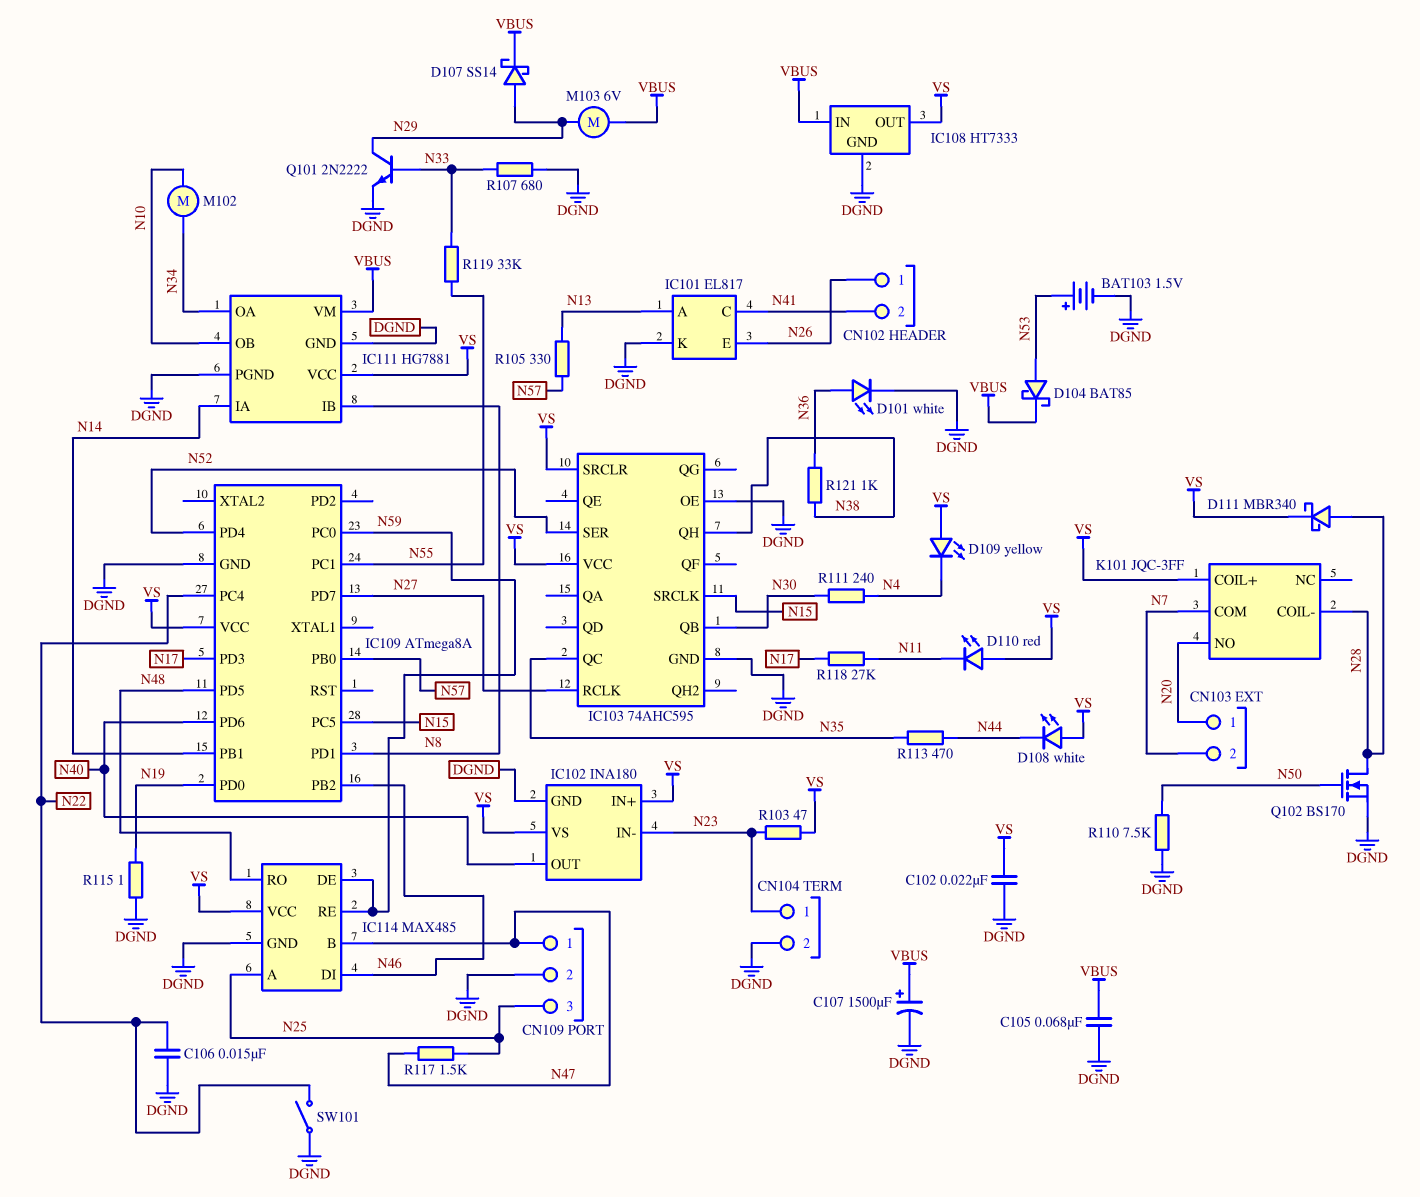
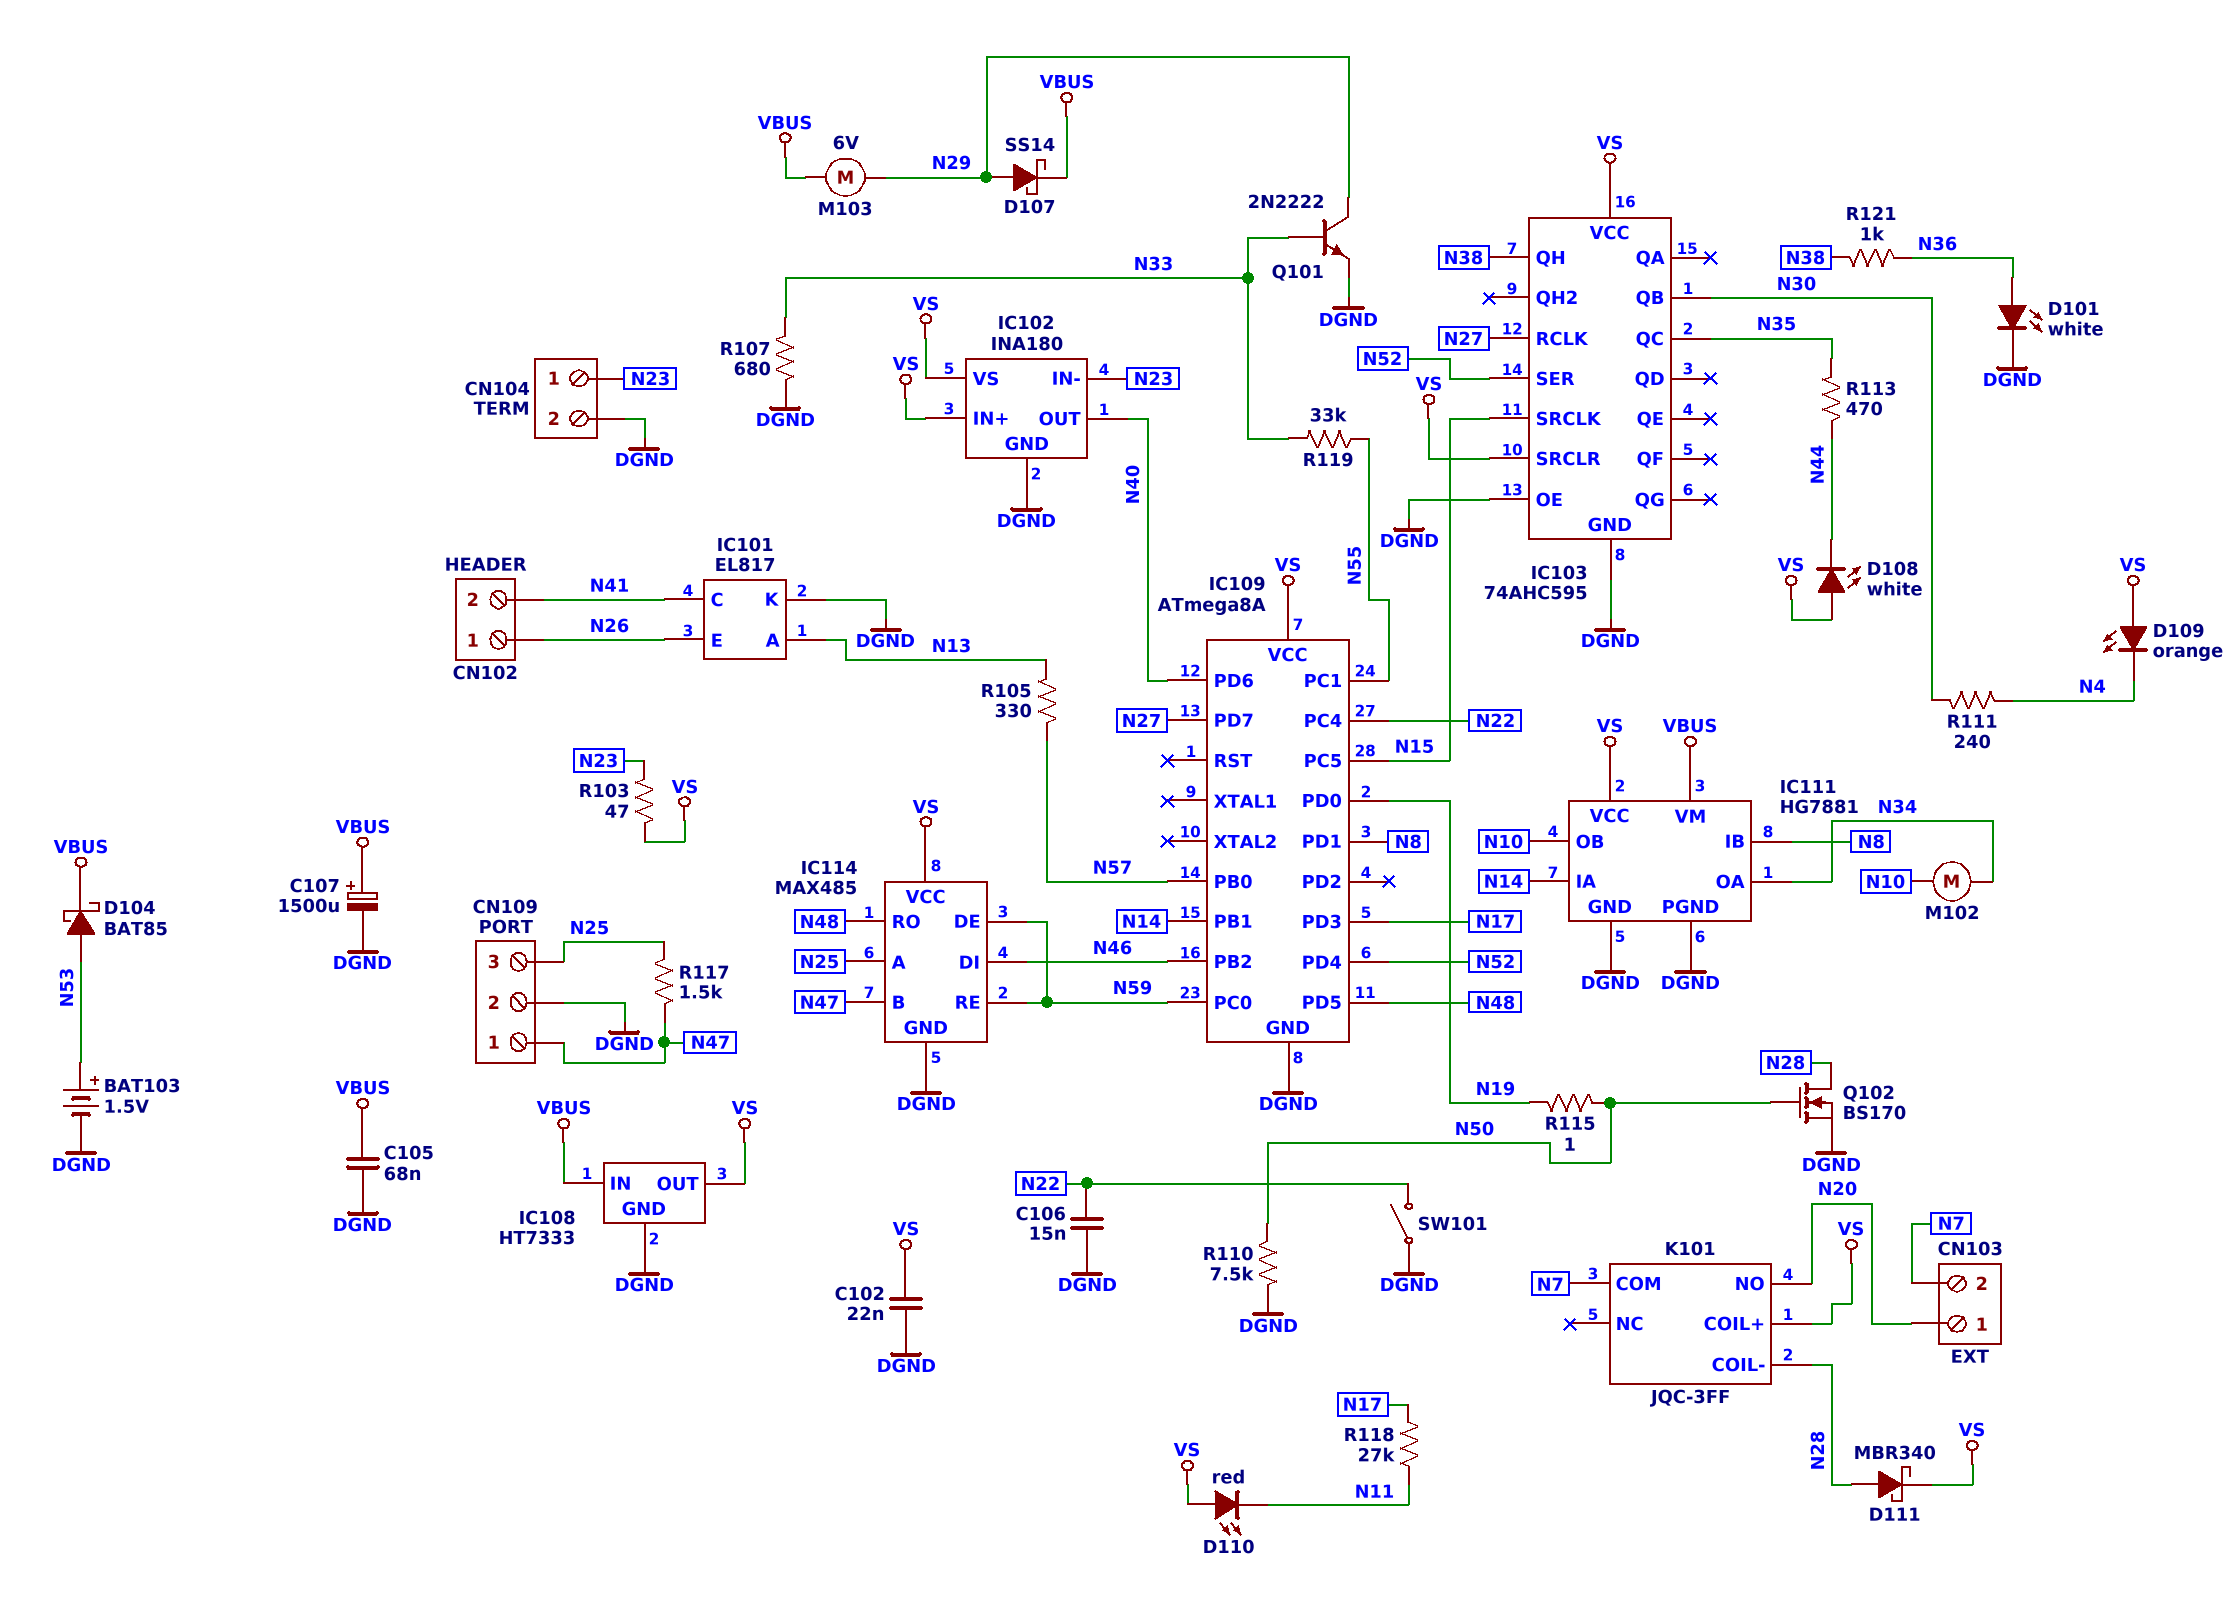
D109: LED yellow (A VS, K N4) -> LED orange (A VS, K N4)
R115: 1 (DGND, N19) -> 1 (N19, N50)

